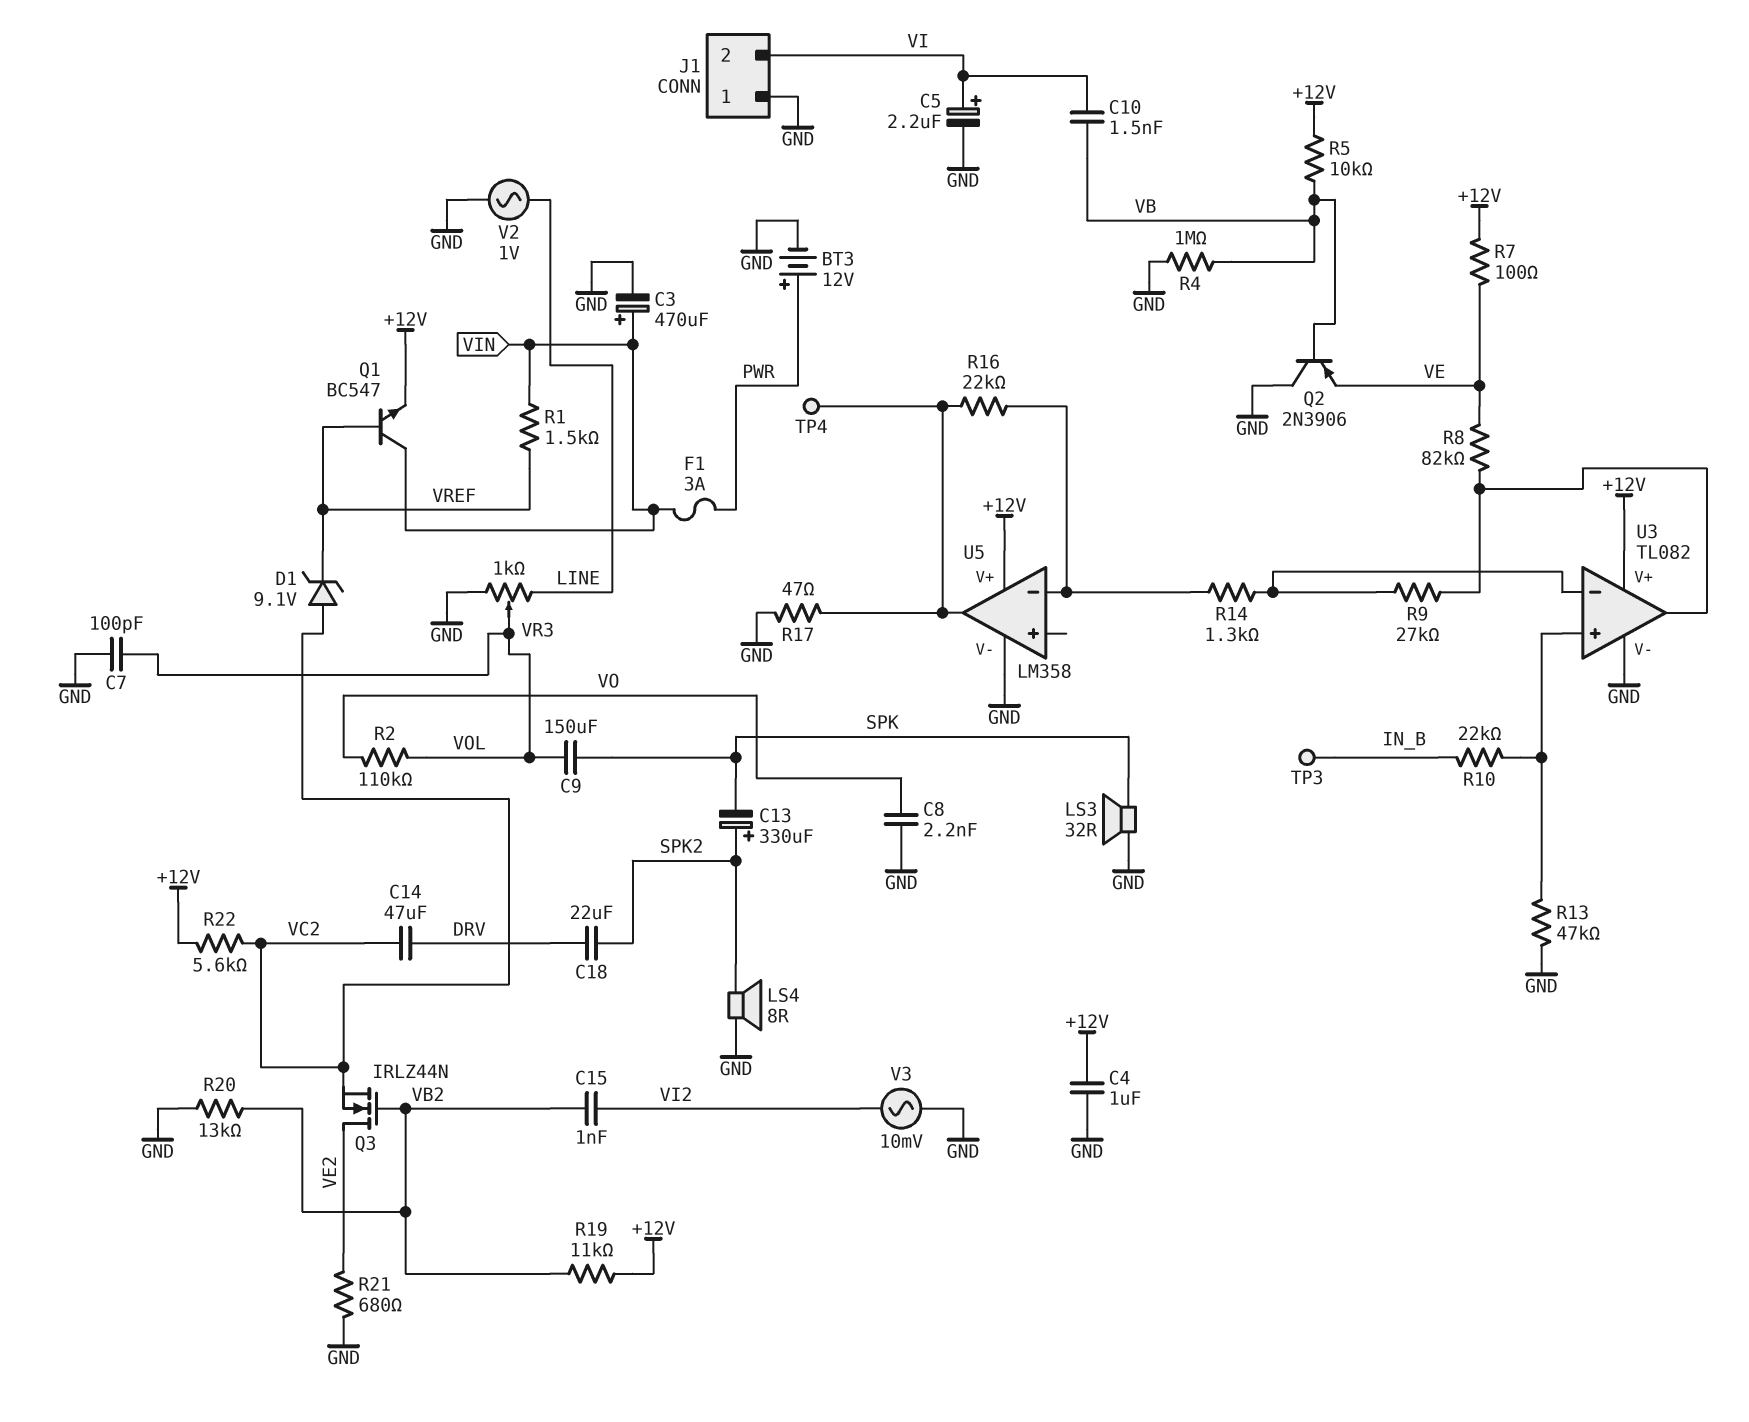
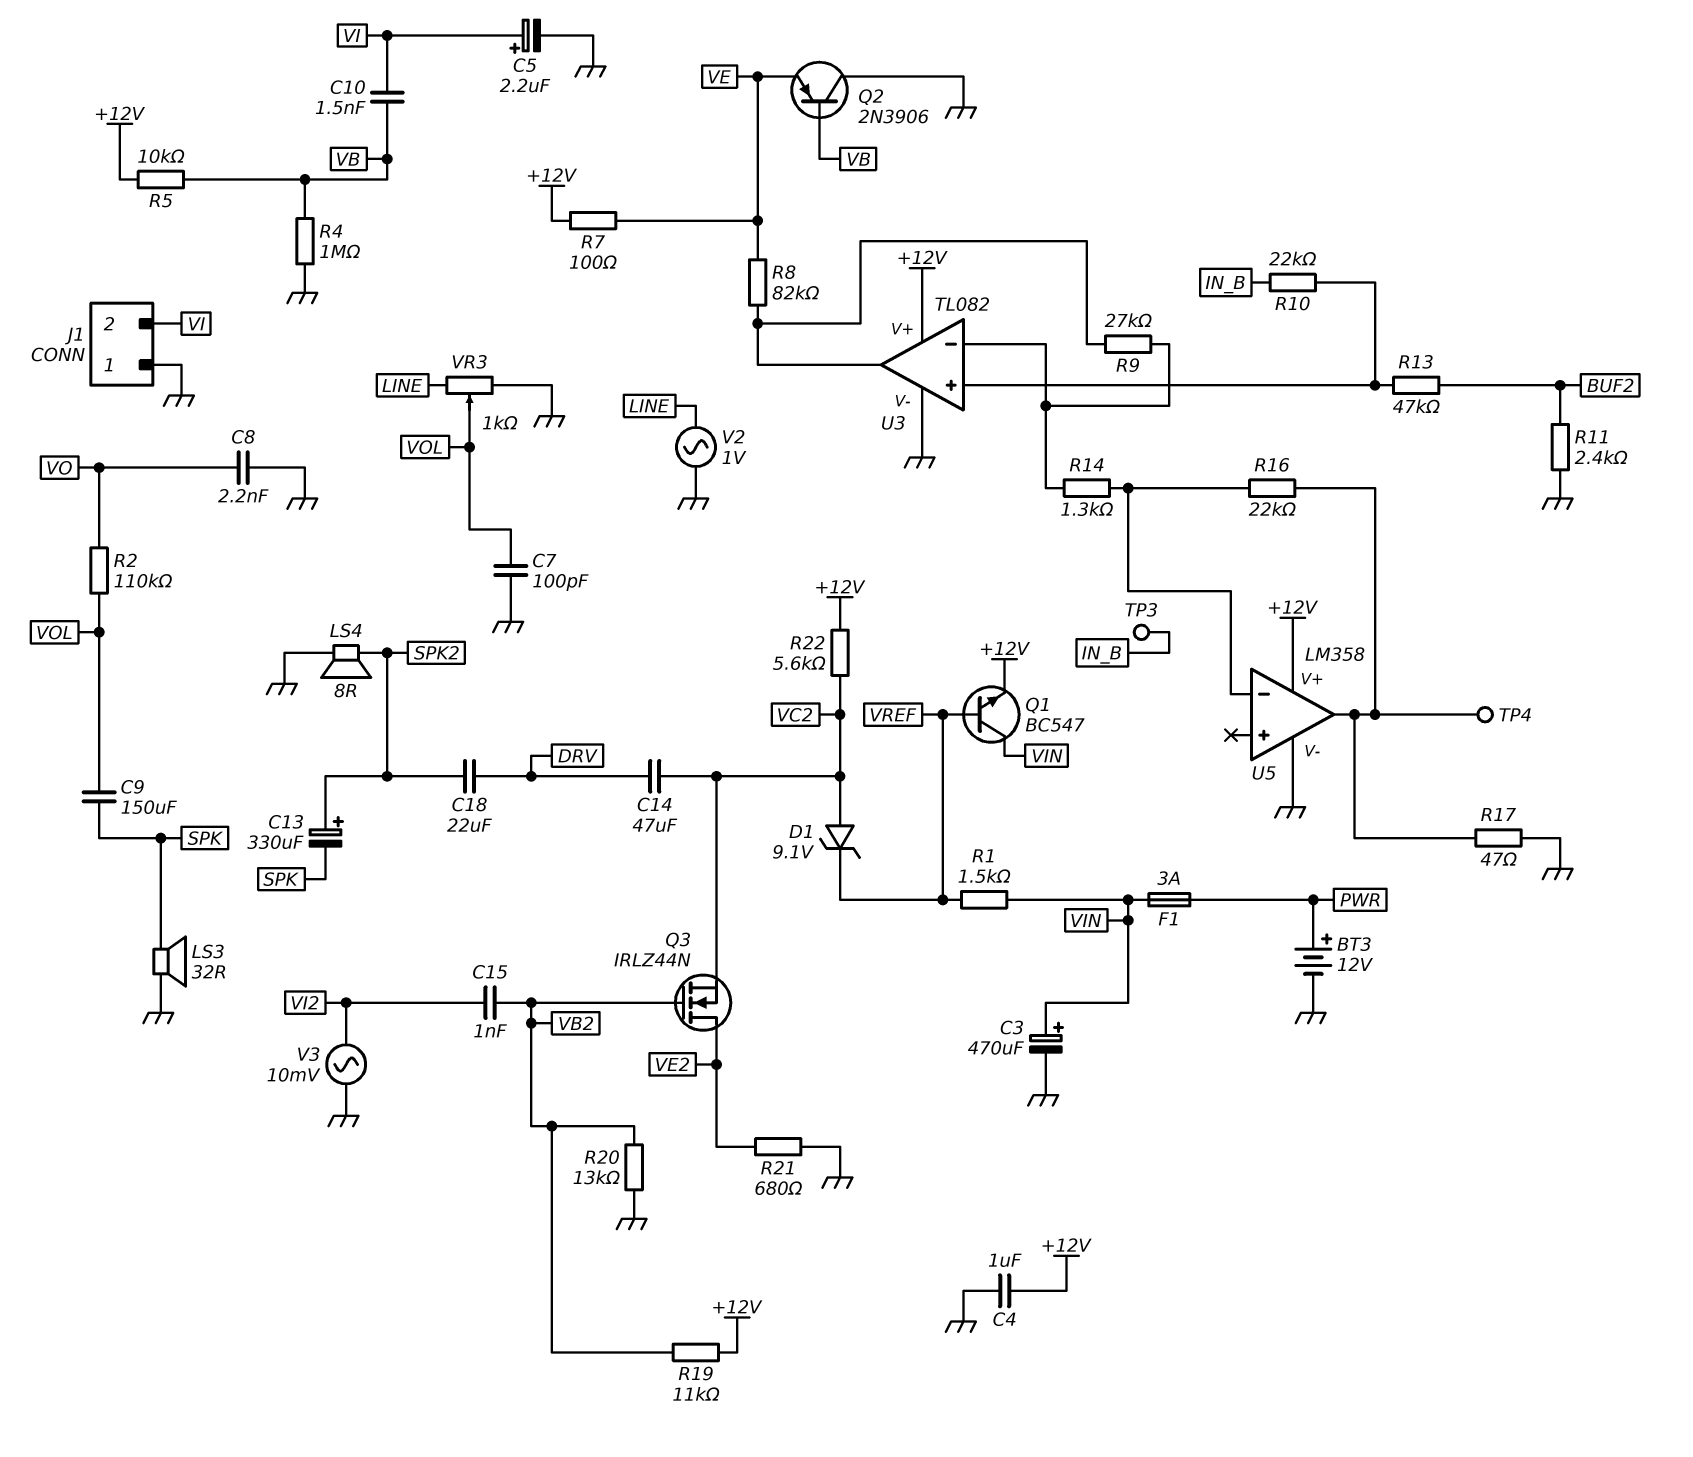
R11: none -> 2.4k (BUF2, GND)
R13: 47k (GND, U3/in+) -> 47k (BUF2, U3/in+)

